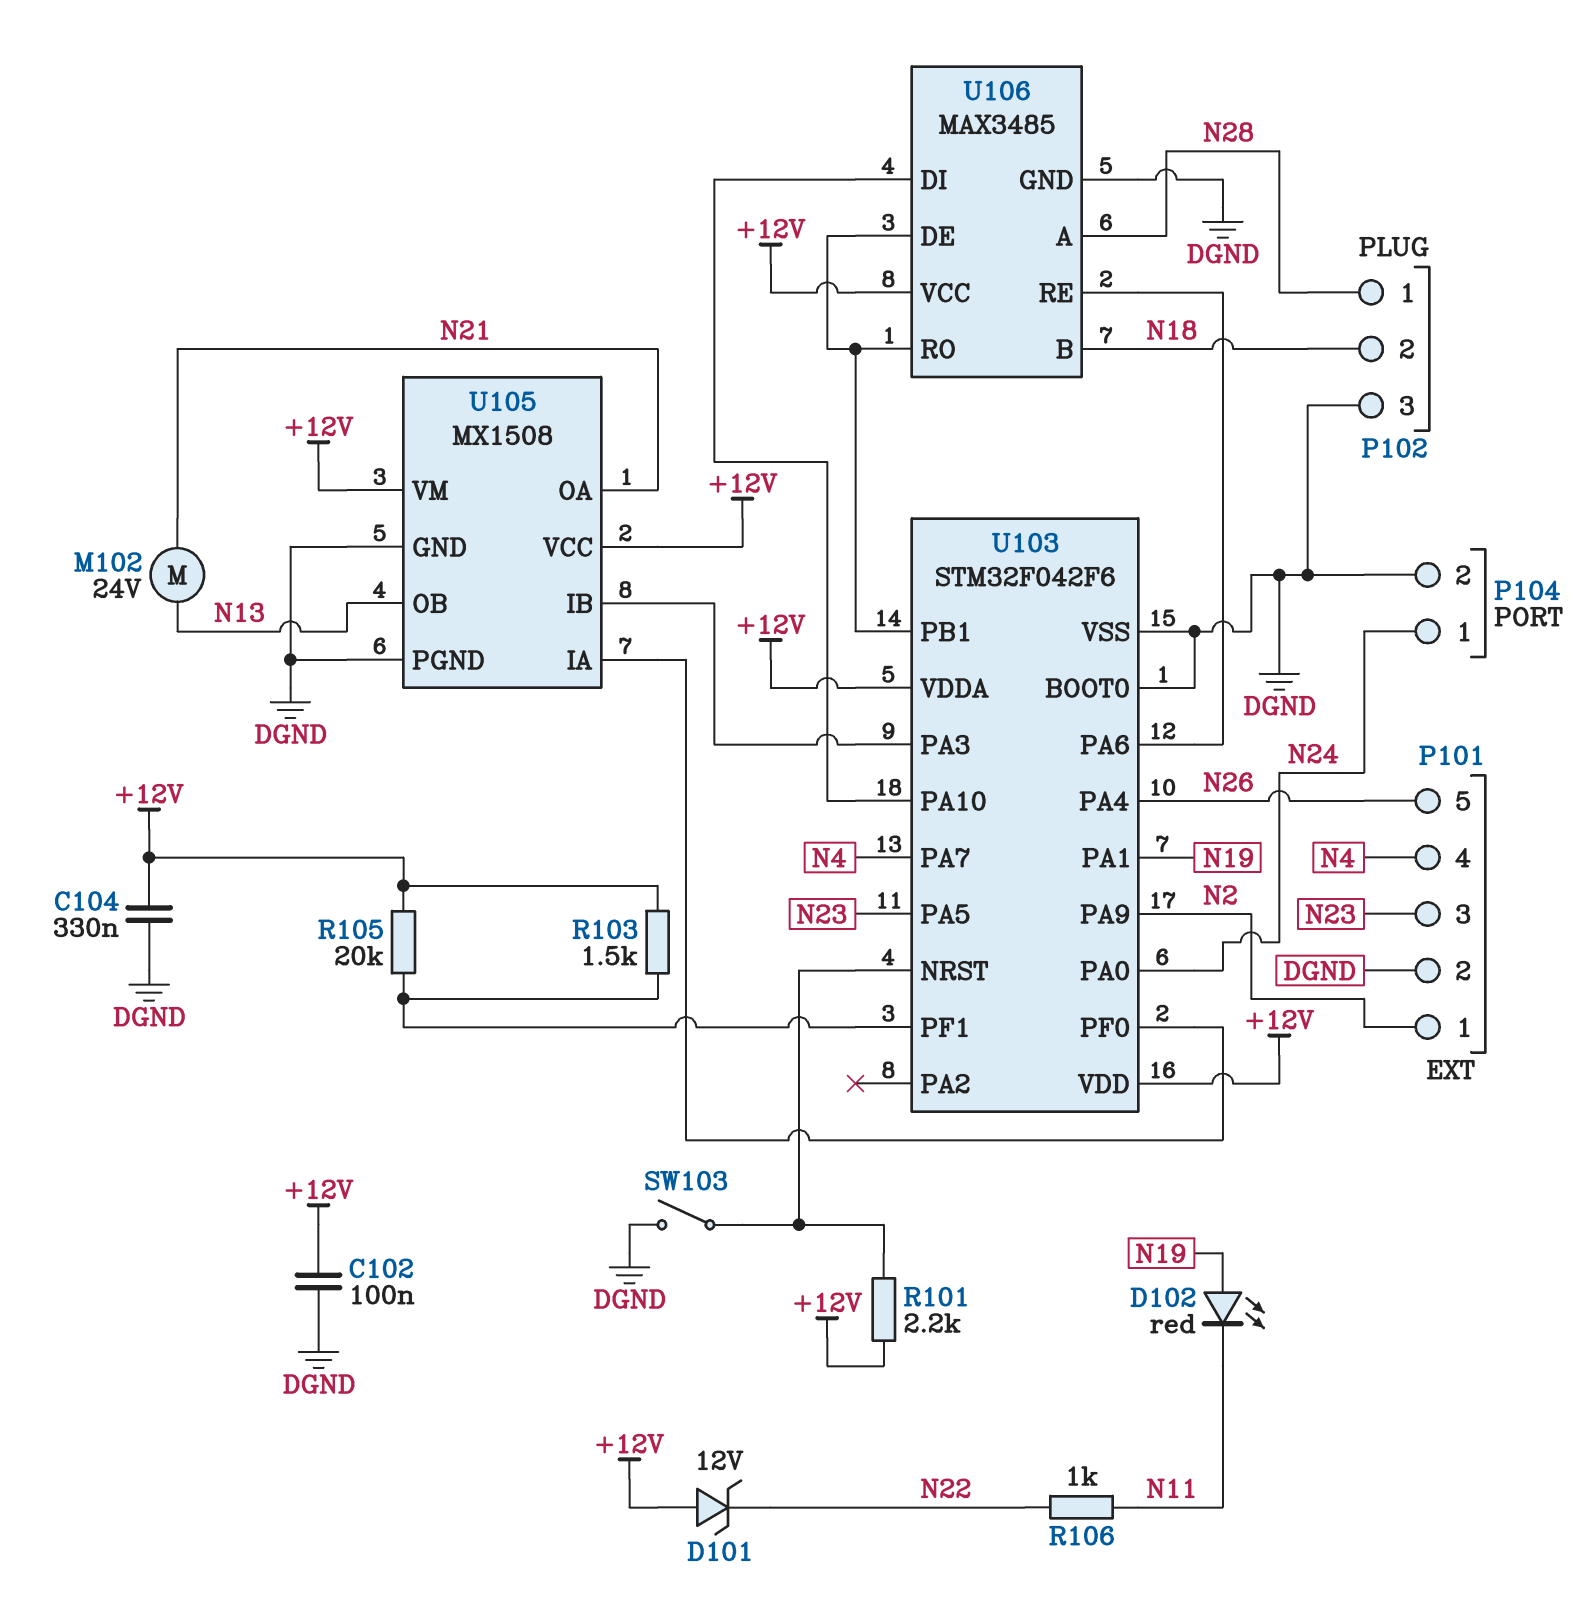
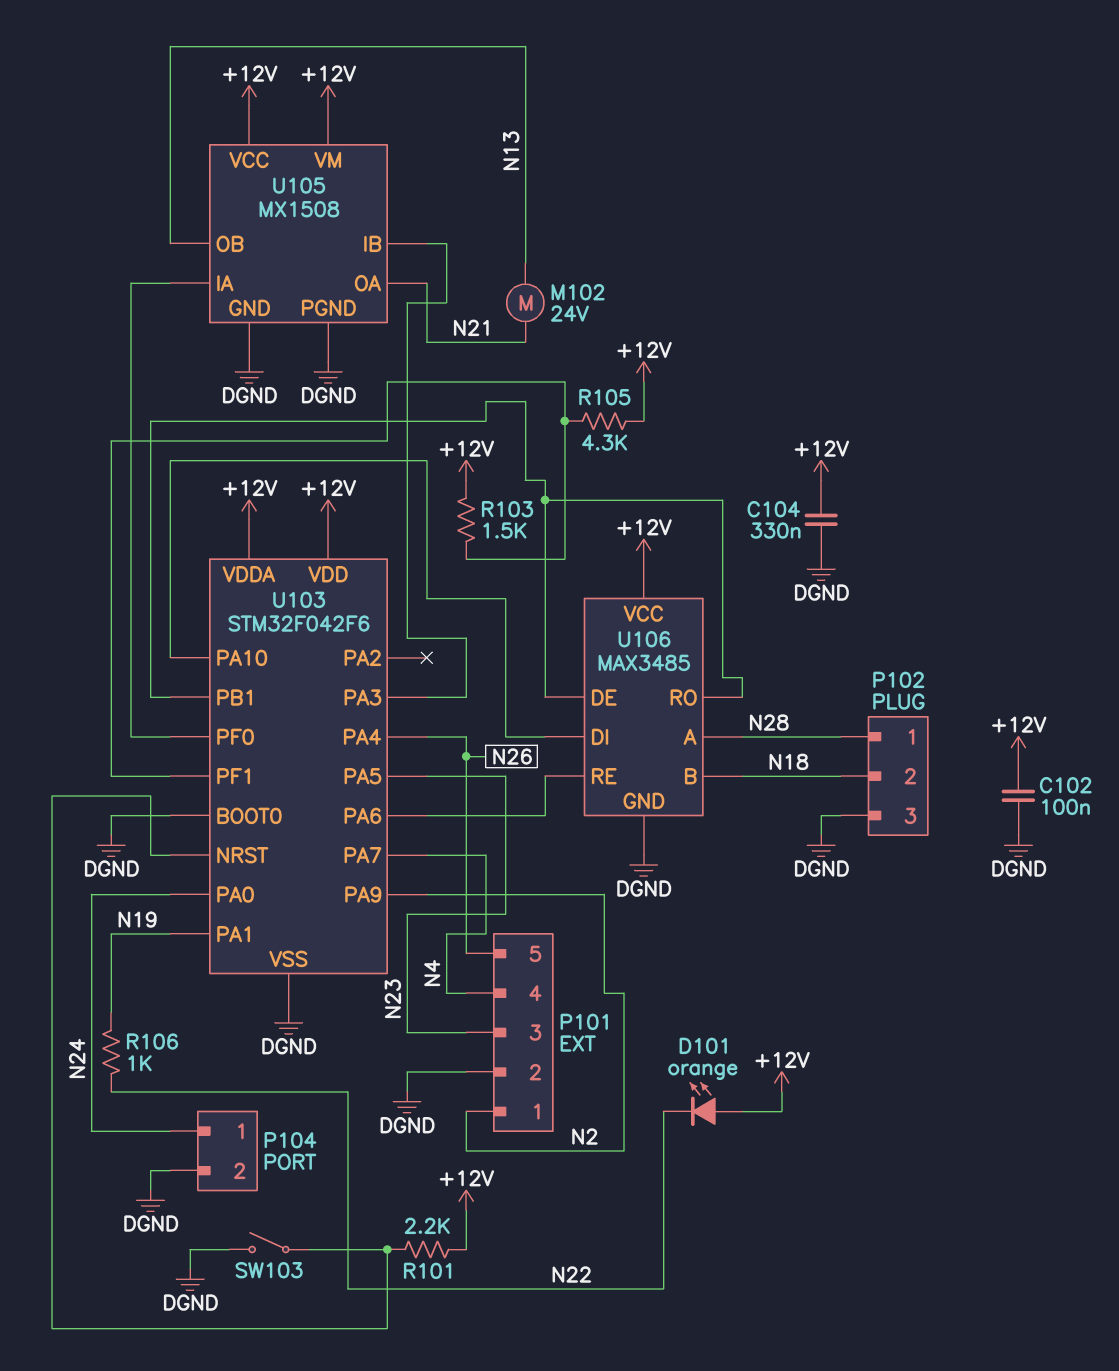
D101: zener 12V (A +12V, K N22) -> LED orange (A +12V, K N22)
D102: LED red (A N19, K N11) -> none
R105: 20k (+12V, U103/PF1) -> 4.3k (+12V, U103/PF1)
R106: 1k (N11, N22) -> 1k (N19, N22)

